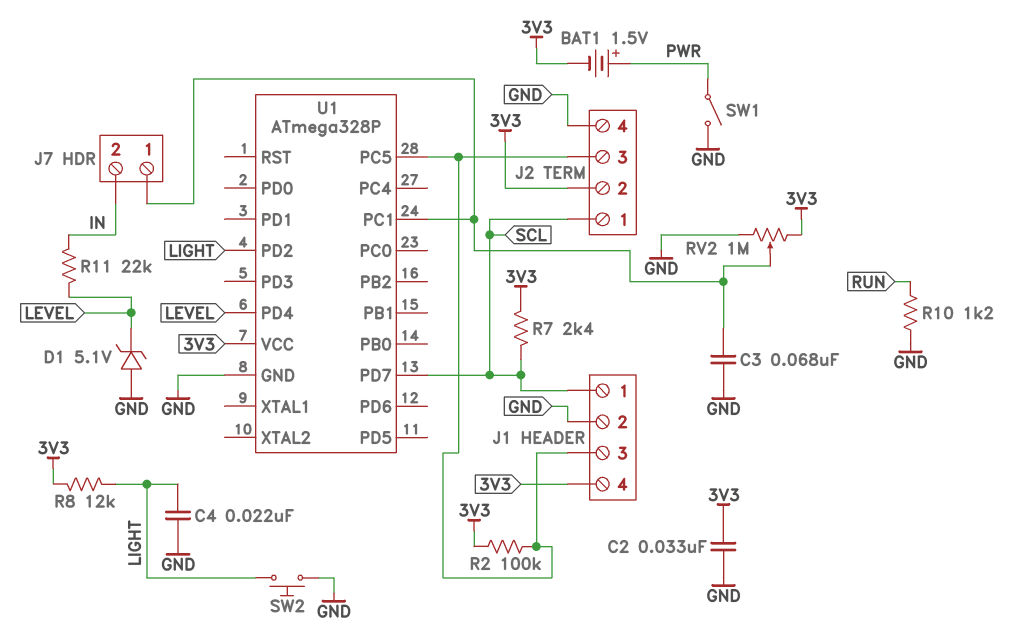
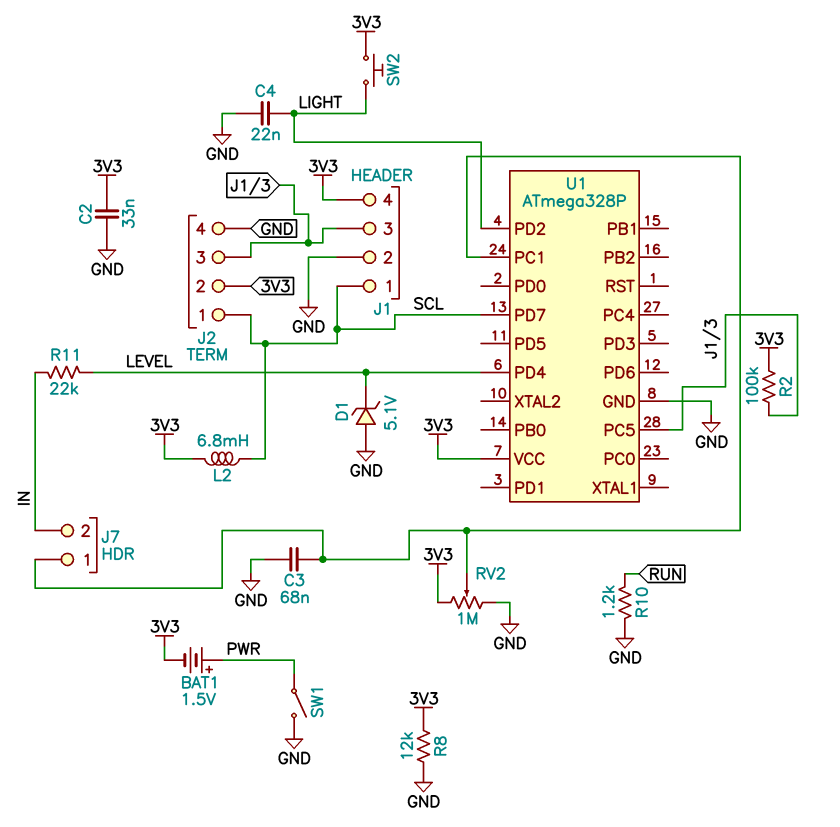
L2: none -> 6.8mH (3V3, SCL)
R7: 2.4k (3V3, SCL) -> none
R8: 12k (3V3, LIGHT) -> 12k (3V3, GND)
SW2: button (GND, LIGHT) -> button (3V3, LIGHT)

